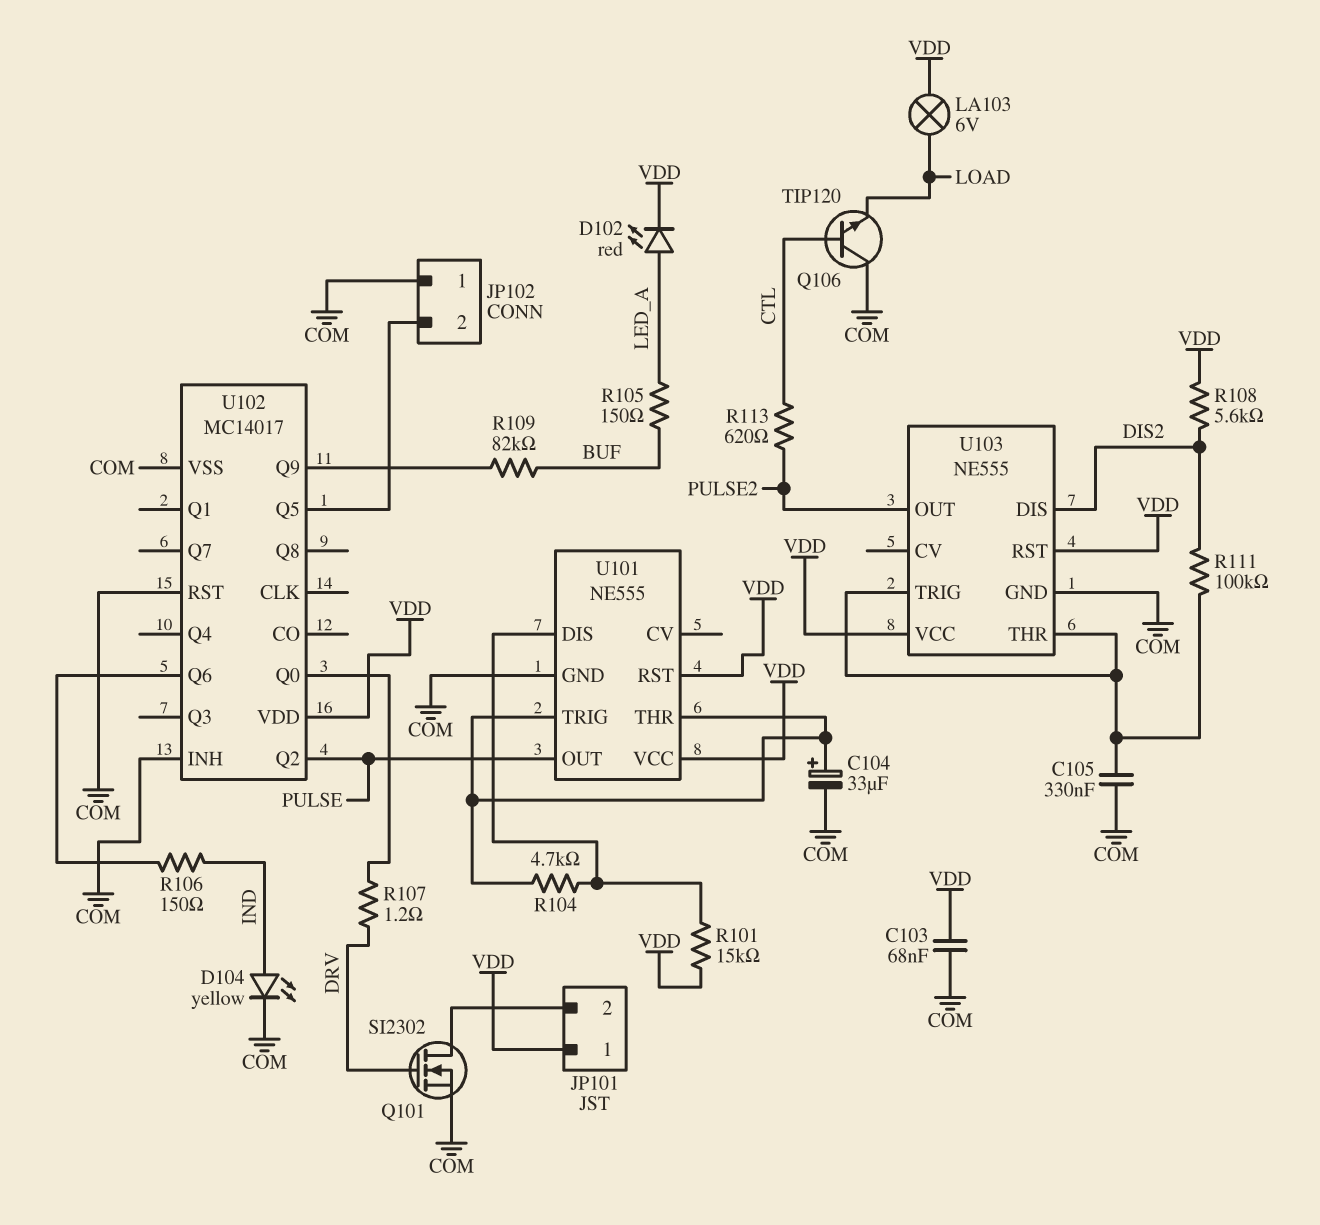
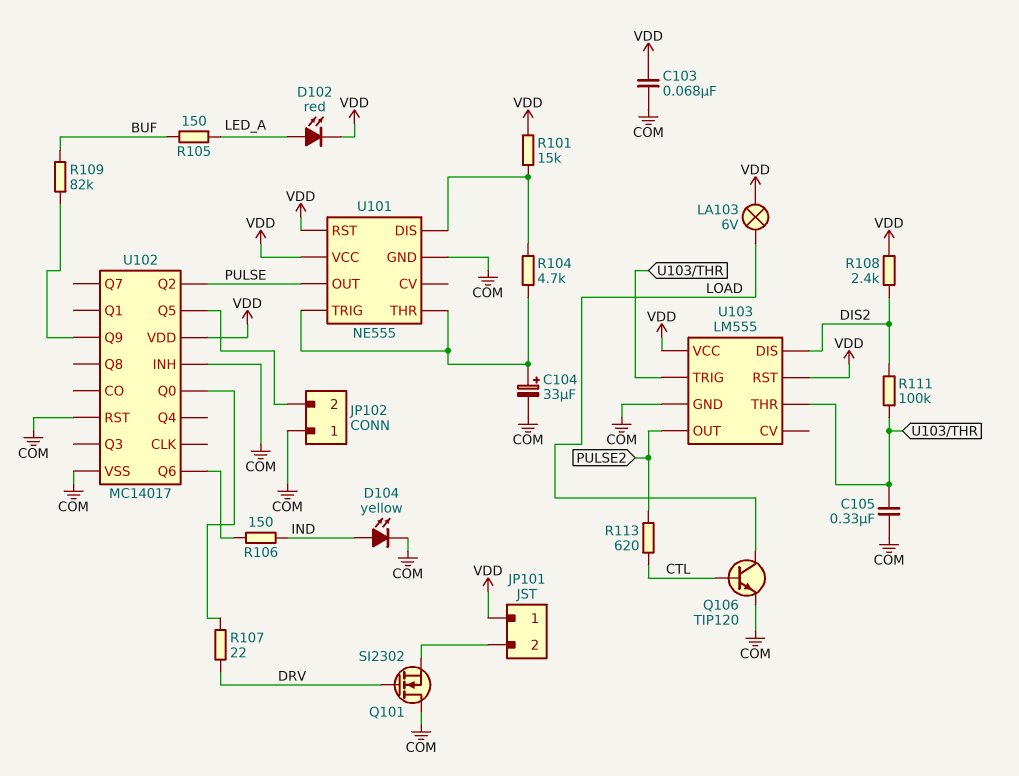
Q101: NMOS SI2302 (G DRV, D JP101/2, S COM) -> NMOS SI2302 (G DRV, D COM, S JP101/2)
Q106: NPN TIP120 (B CTL, C COM, E LOAD) -> NPN TIP120 (B CTL, C LOAD, E COM)
R107: 1.2 (DRV, U102/Q0) -> 22 (DRV, U102/Q0)
R108: 5.6k (DIS2, VDD) -> 2.4k (DIS2, VDD)
U103: NE555 -> LM555

